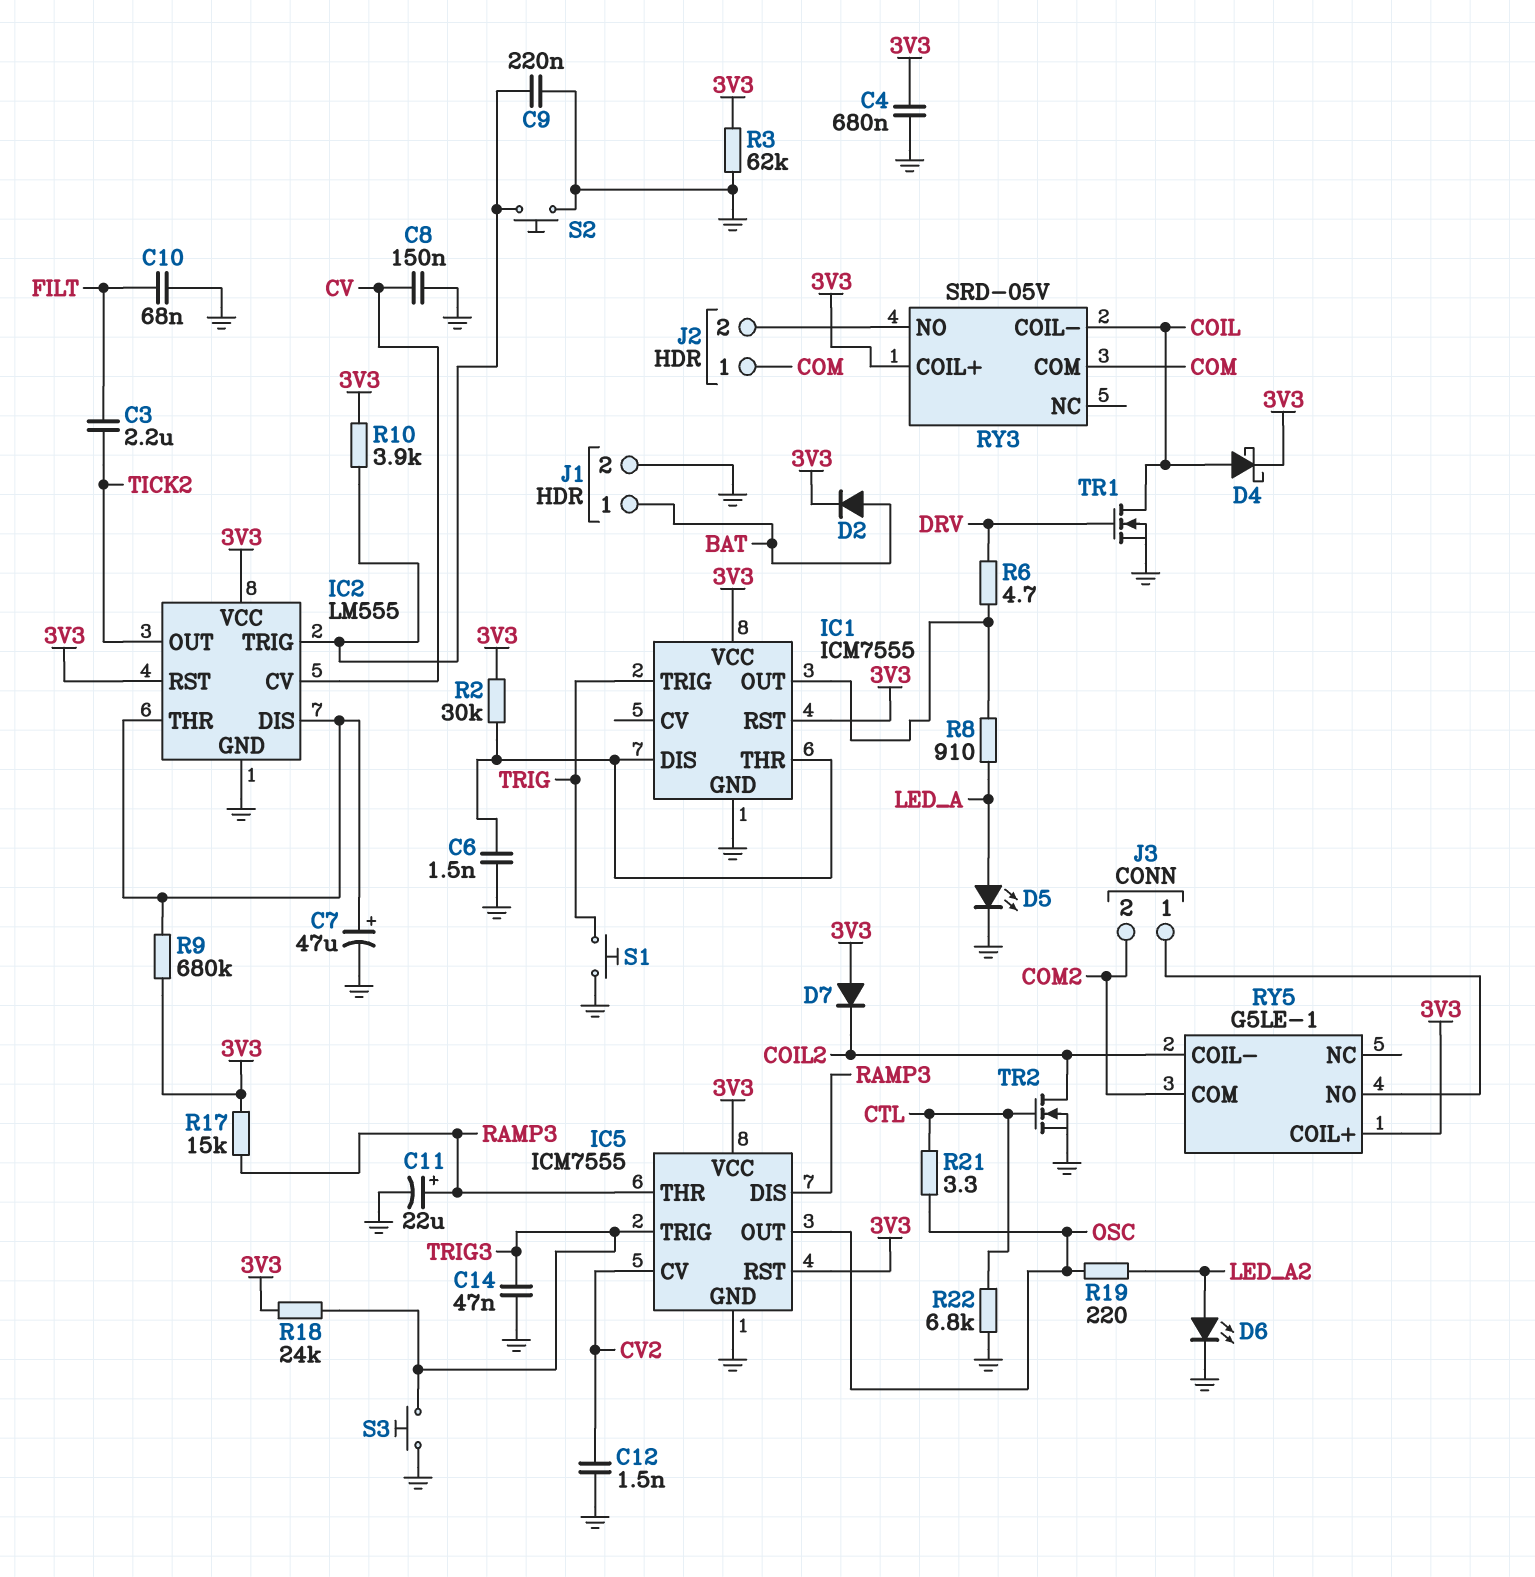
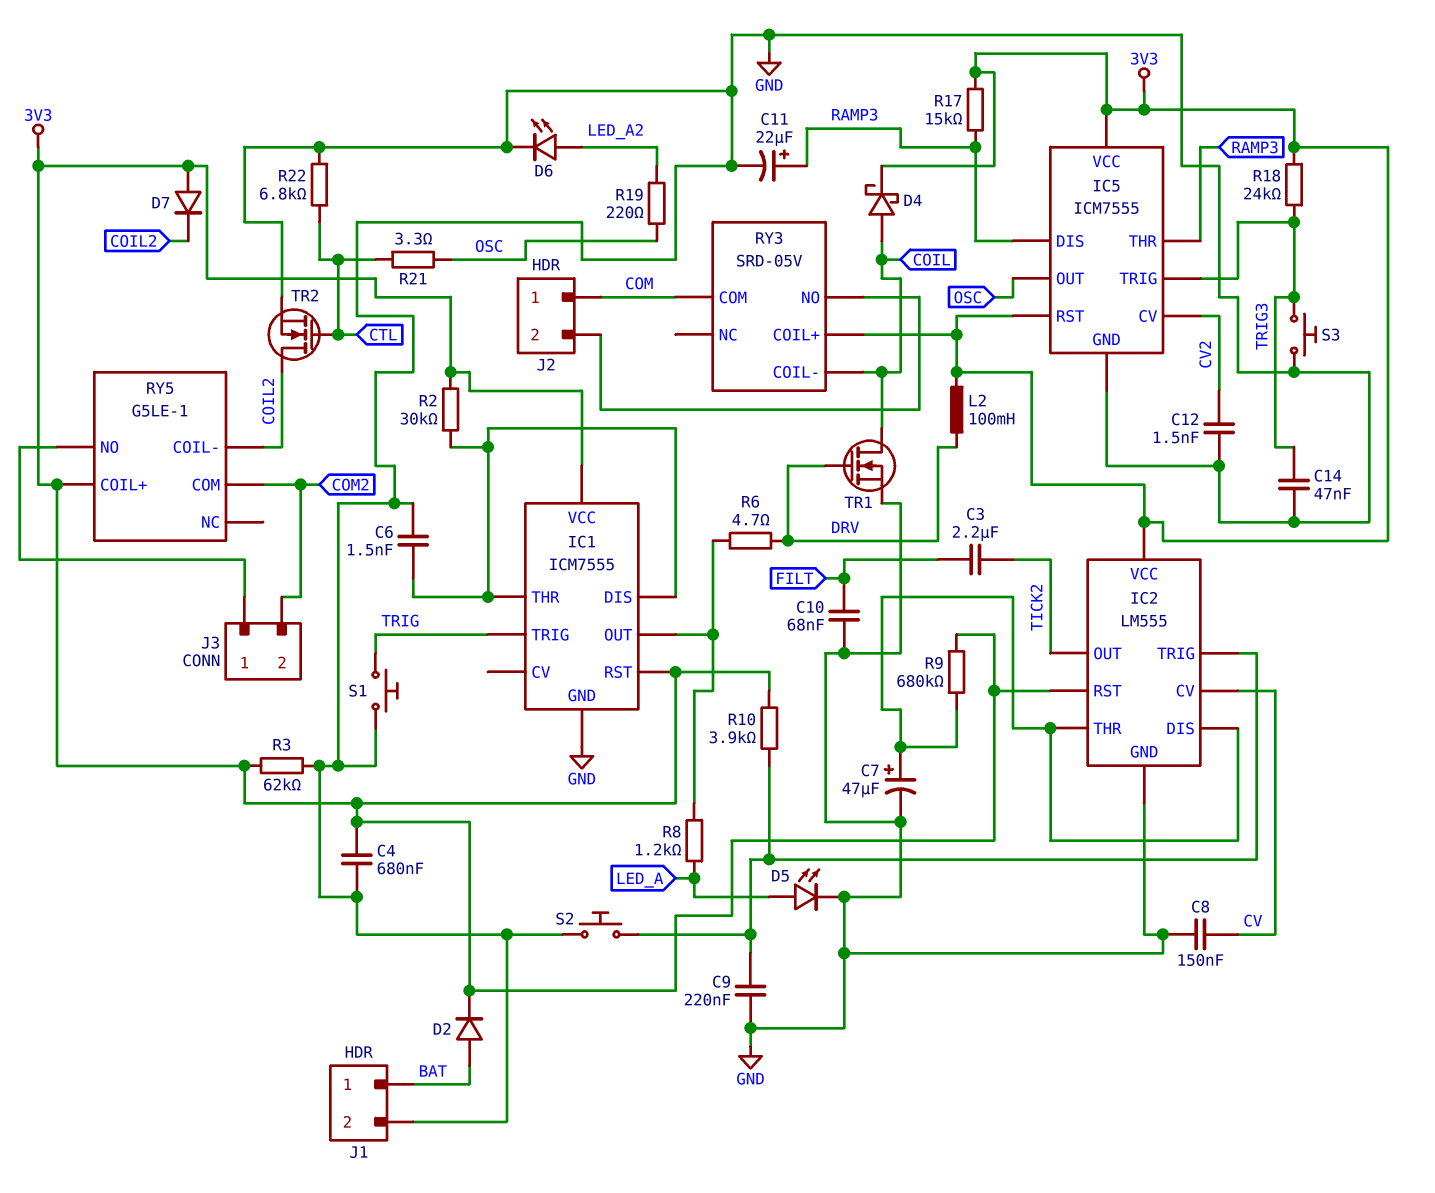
L2: none -> 100mH (3V3, DRV)
R8: 910 (IC1/OUT, LED_A) -> 1.2k (IC1/OUT, LED_A)

